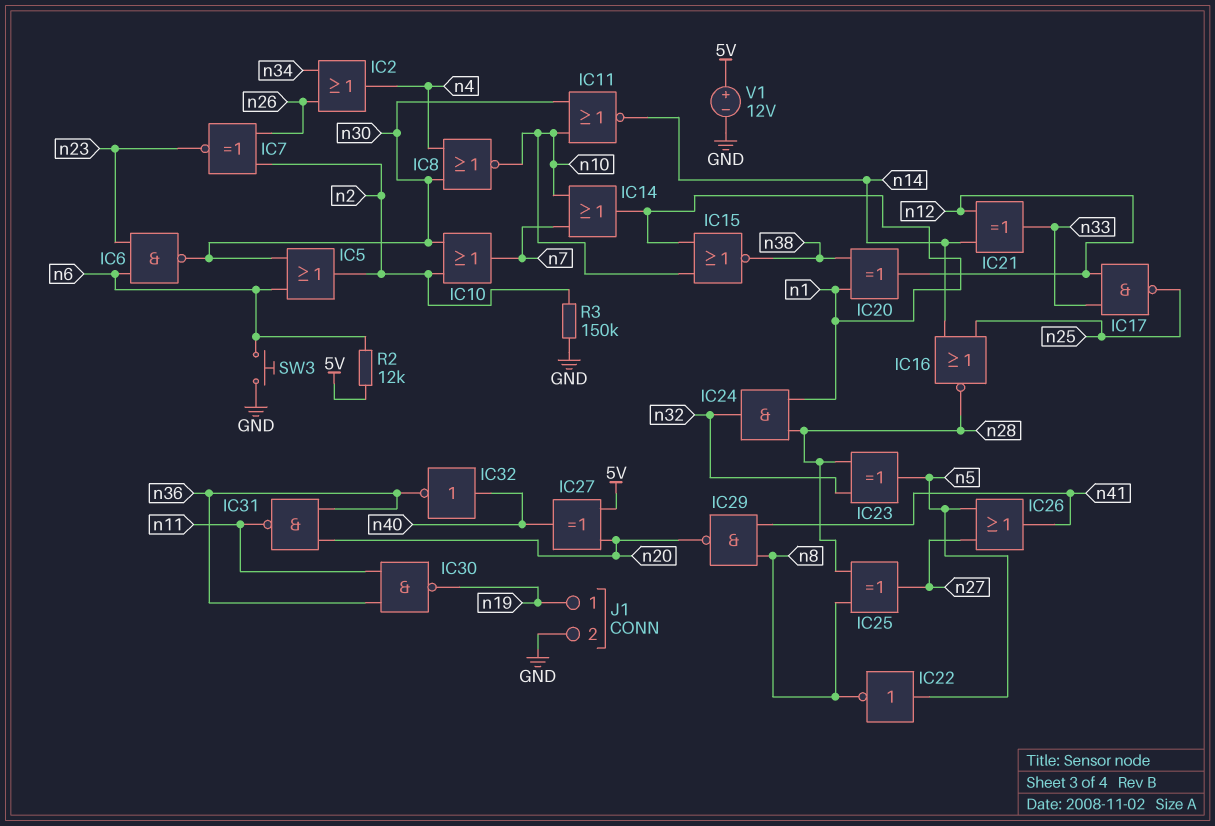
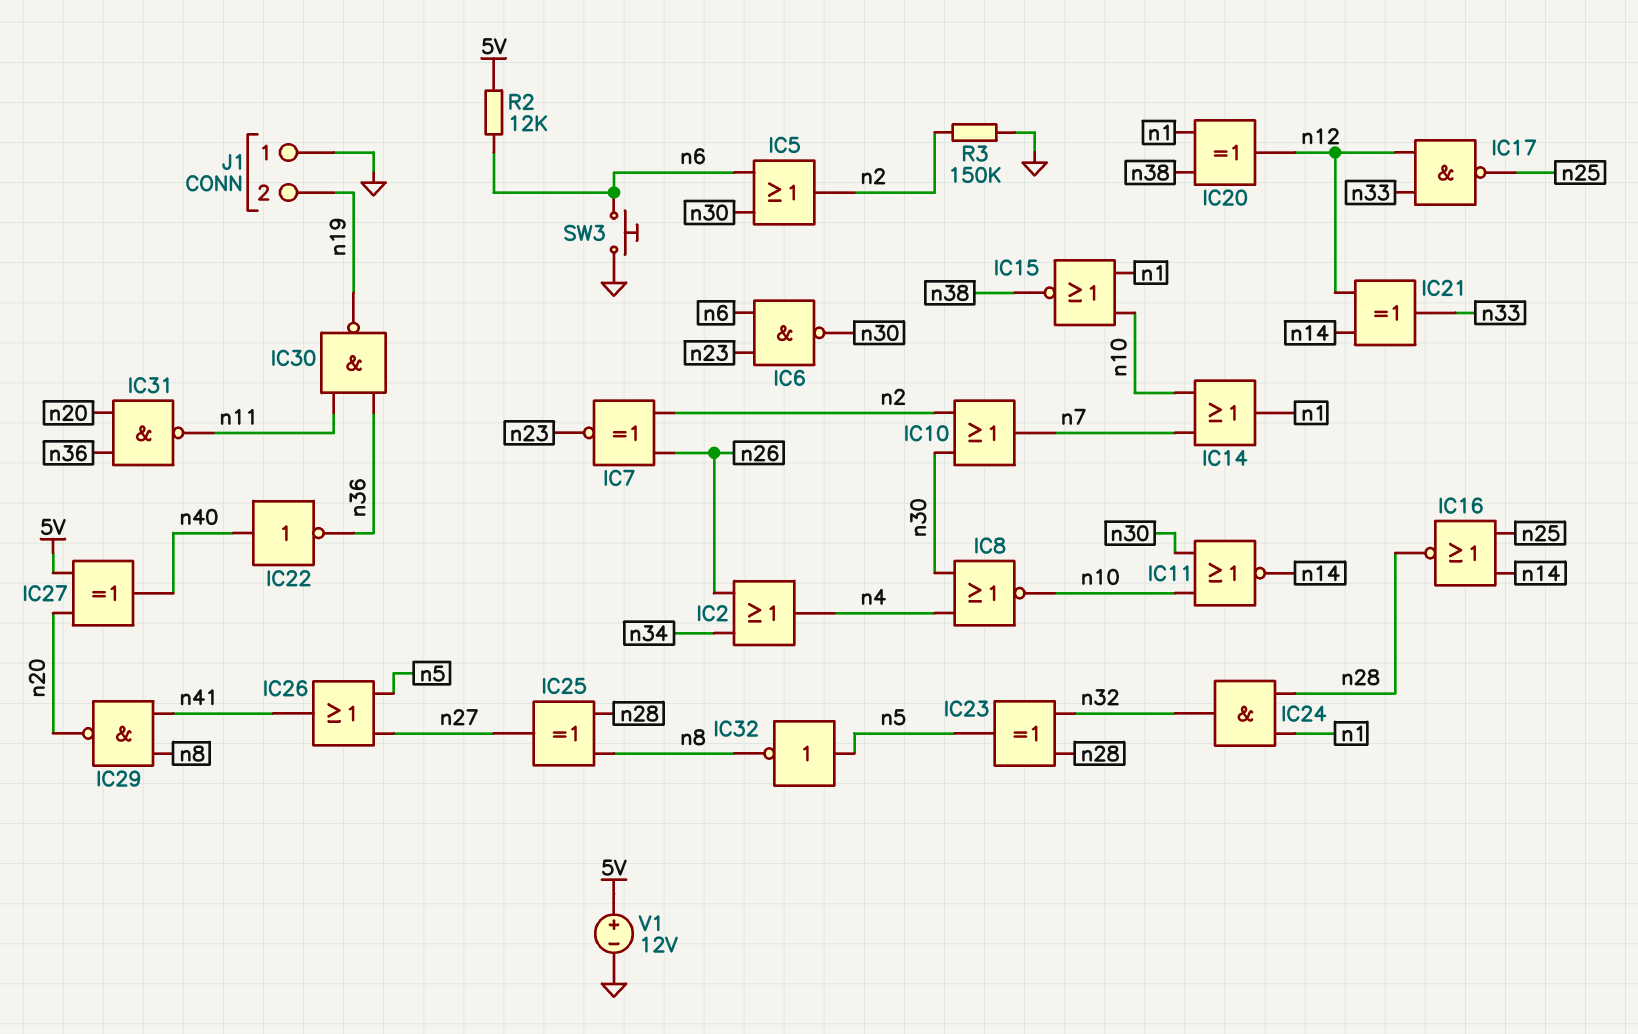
IC22: NOT (in n5, out n8) -> NOT (in n40, out n36)
IC32: NOT (in n40, out n36) -> NOT (in n5, out n8)
J1 pin 1: n19 -> GND
J1 pin 2: GND -> n19

